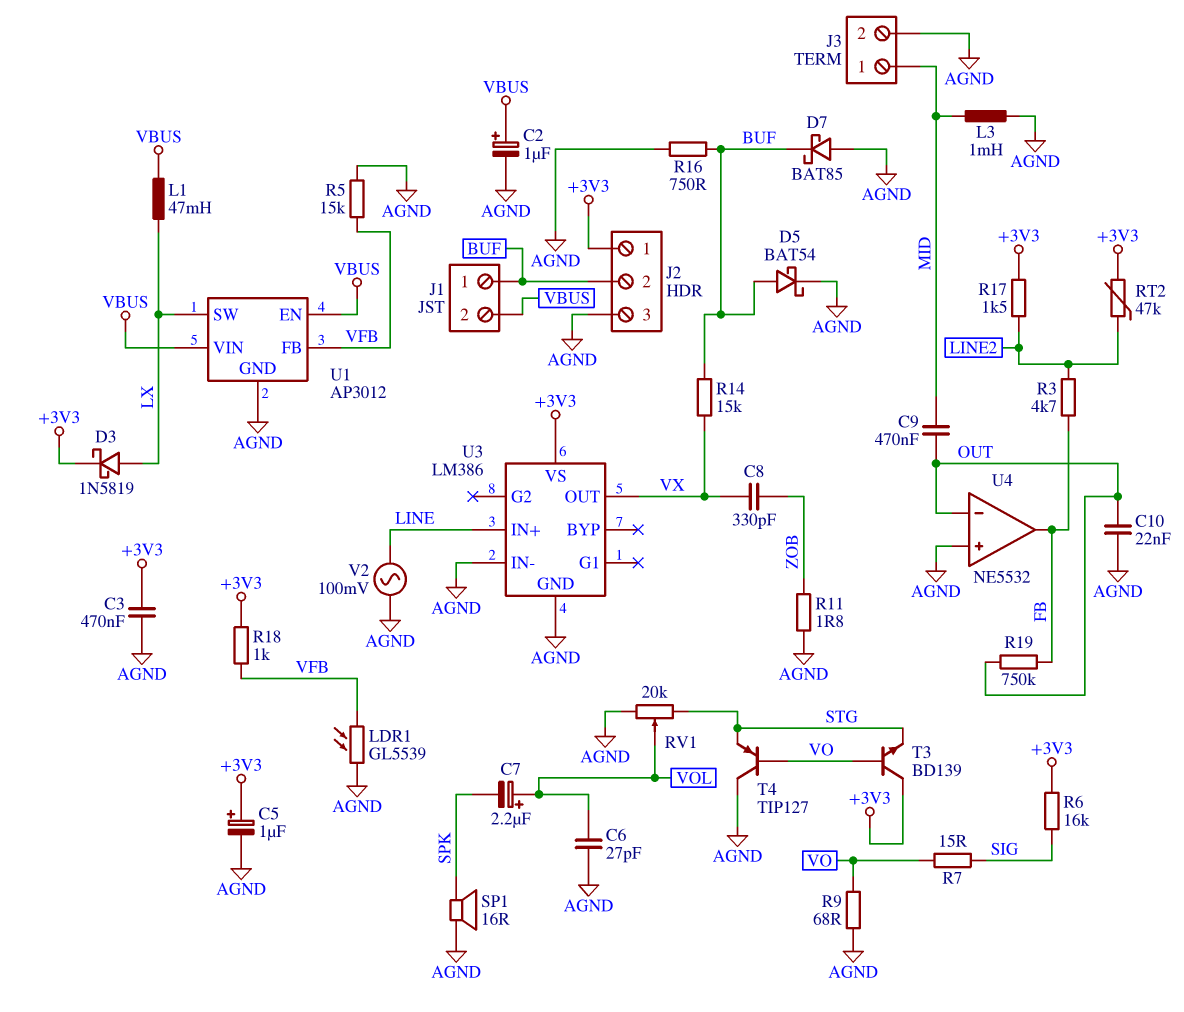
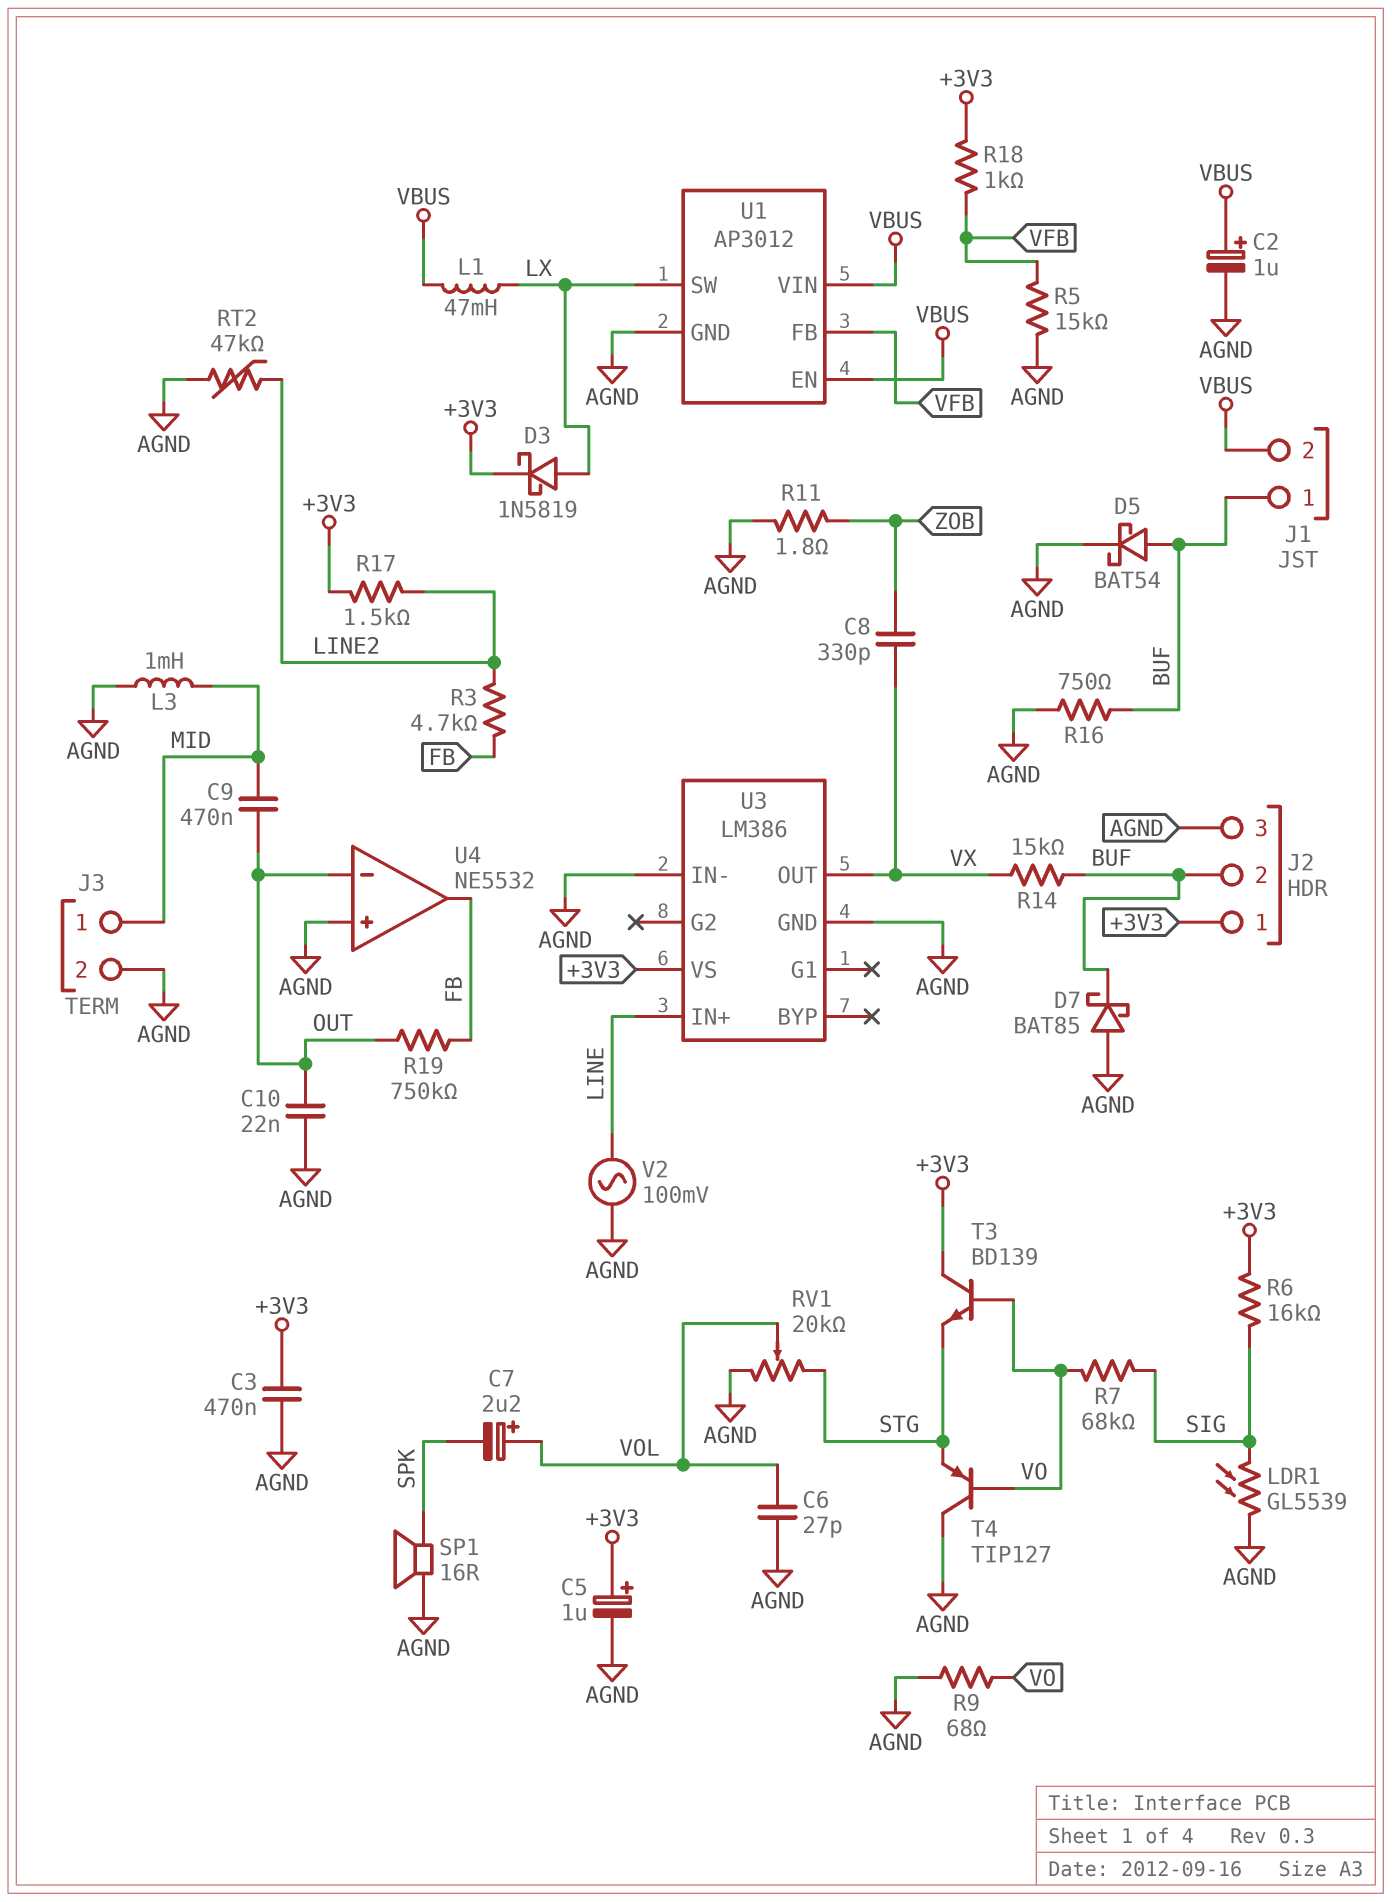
LDR1: GL5539 (AGND, VFB) -> GL5539 (AGND, SIG)
R7: 15 (SIG, VO) -> 68k (SIG, VO)
RT2: 47k (+3V3, LINE2) -> 47k (AGND, LINE2)

